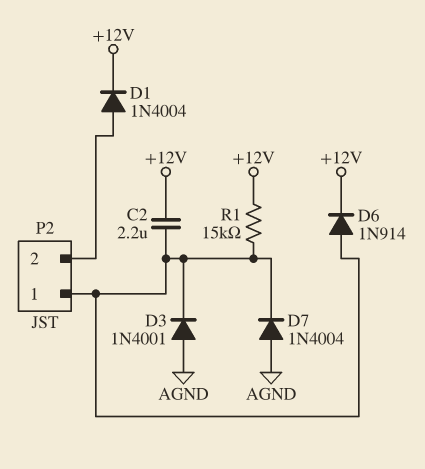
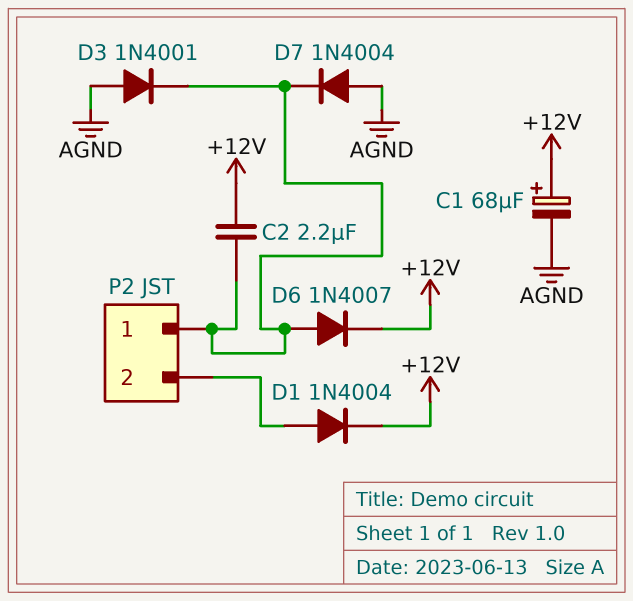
C1: none -> 68uF (plus +12V, minus AGND)
D6: diode 1N914 (A P2/1, K +12V) -> diode 1N4007 (A P2/1, K +12V)
R1: 15k (+12V, P2/1) -> none

